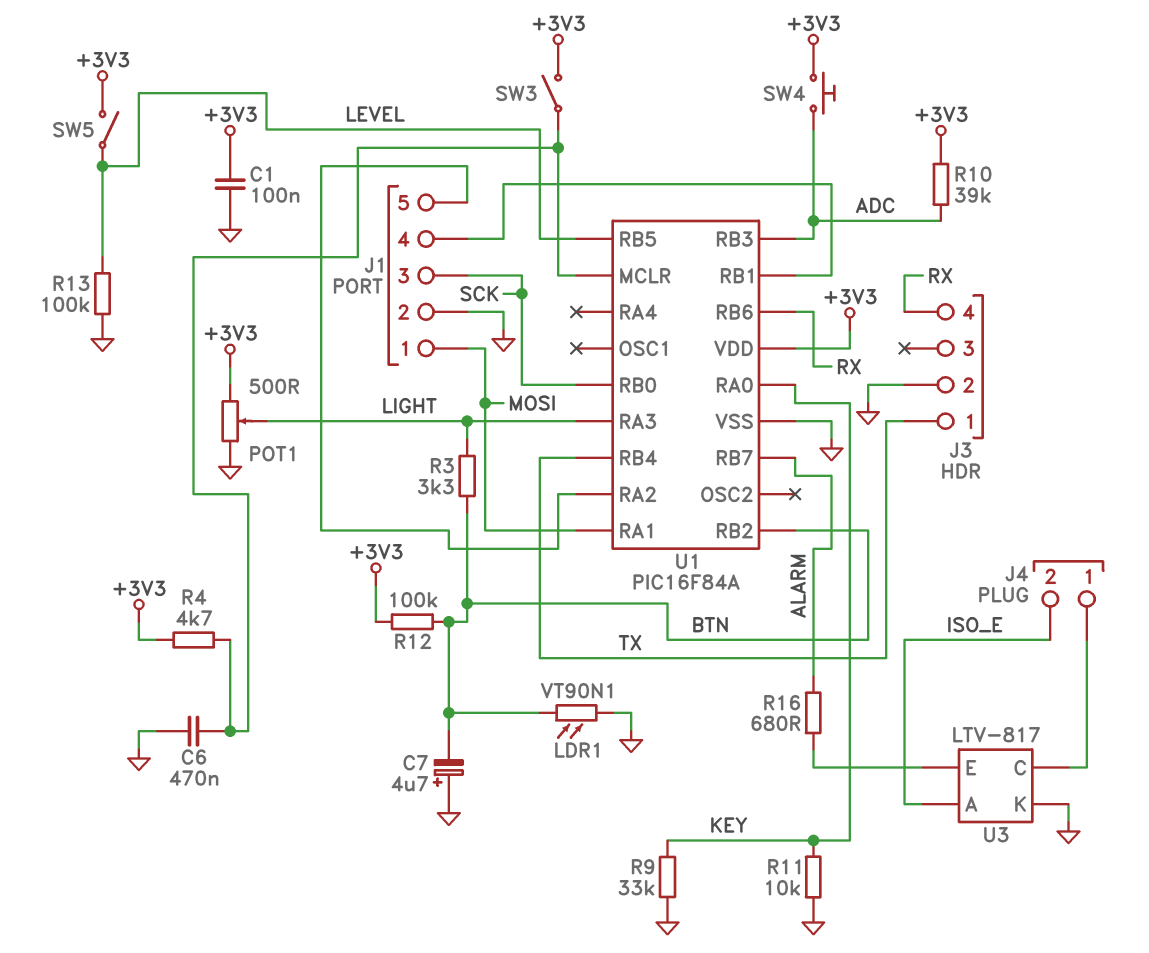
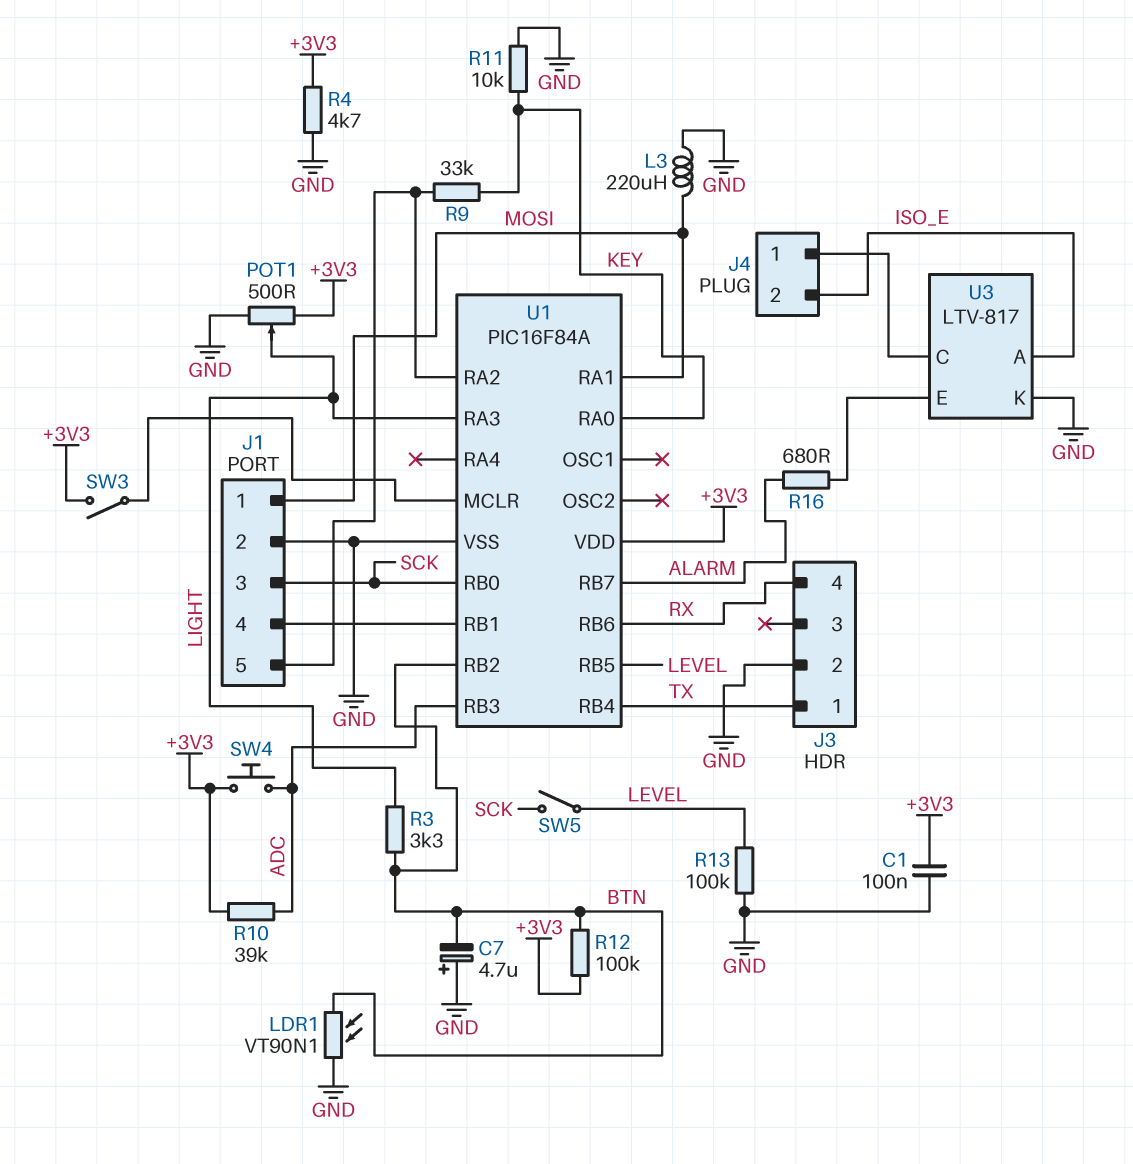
C6: 470nF (GND, U1/MCLR) -> none
L3: none -> 220uH (GND, MOSI)
R4: 4.7k (+3V3, U1/MCLR) -> 4.7k (+3V3, GND)
R9: 33k (GND, KEY) -> 33k (J1/5, KEY)
SW5: switch (+3V3, LEVEL) -> switch (LEVEL, SCK)

